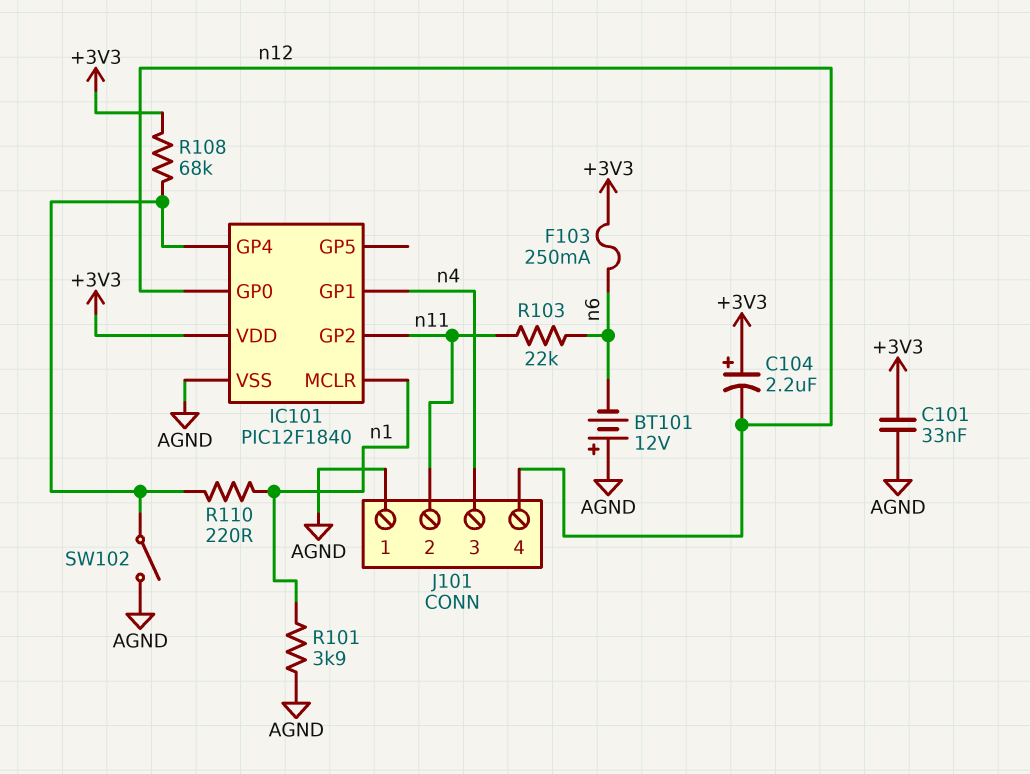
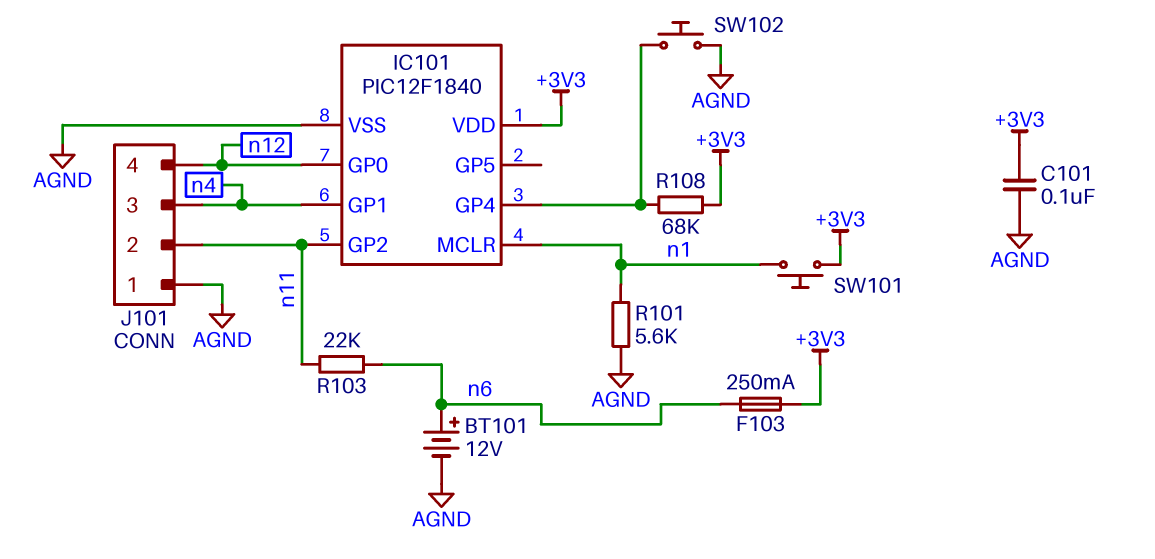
BT101: 12V (plus AGND, minus n6) -> 12V (plus n6, minus AGND)
C101: 33nF (+3V3, AGND) -> 100nF (+3V3, AGND)
C104: 2.2uF (plus +3V3, minus n12) -> none
R101: 3.9k (AGND, n1) -> 5.6k (AGND, n1)
R110: 220 (IC101/GP4, n1) -> none
SW101: none -> button (+3V3, n1)
SW102: switch (AGND, IC101/GP4) -> button (AGND, IC101/GP4)

